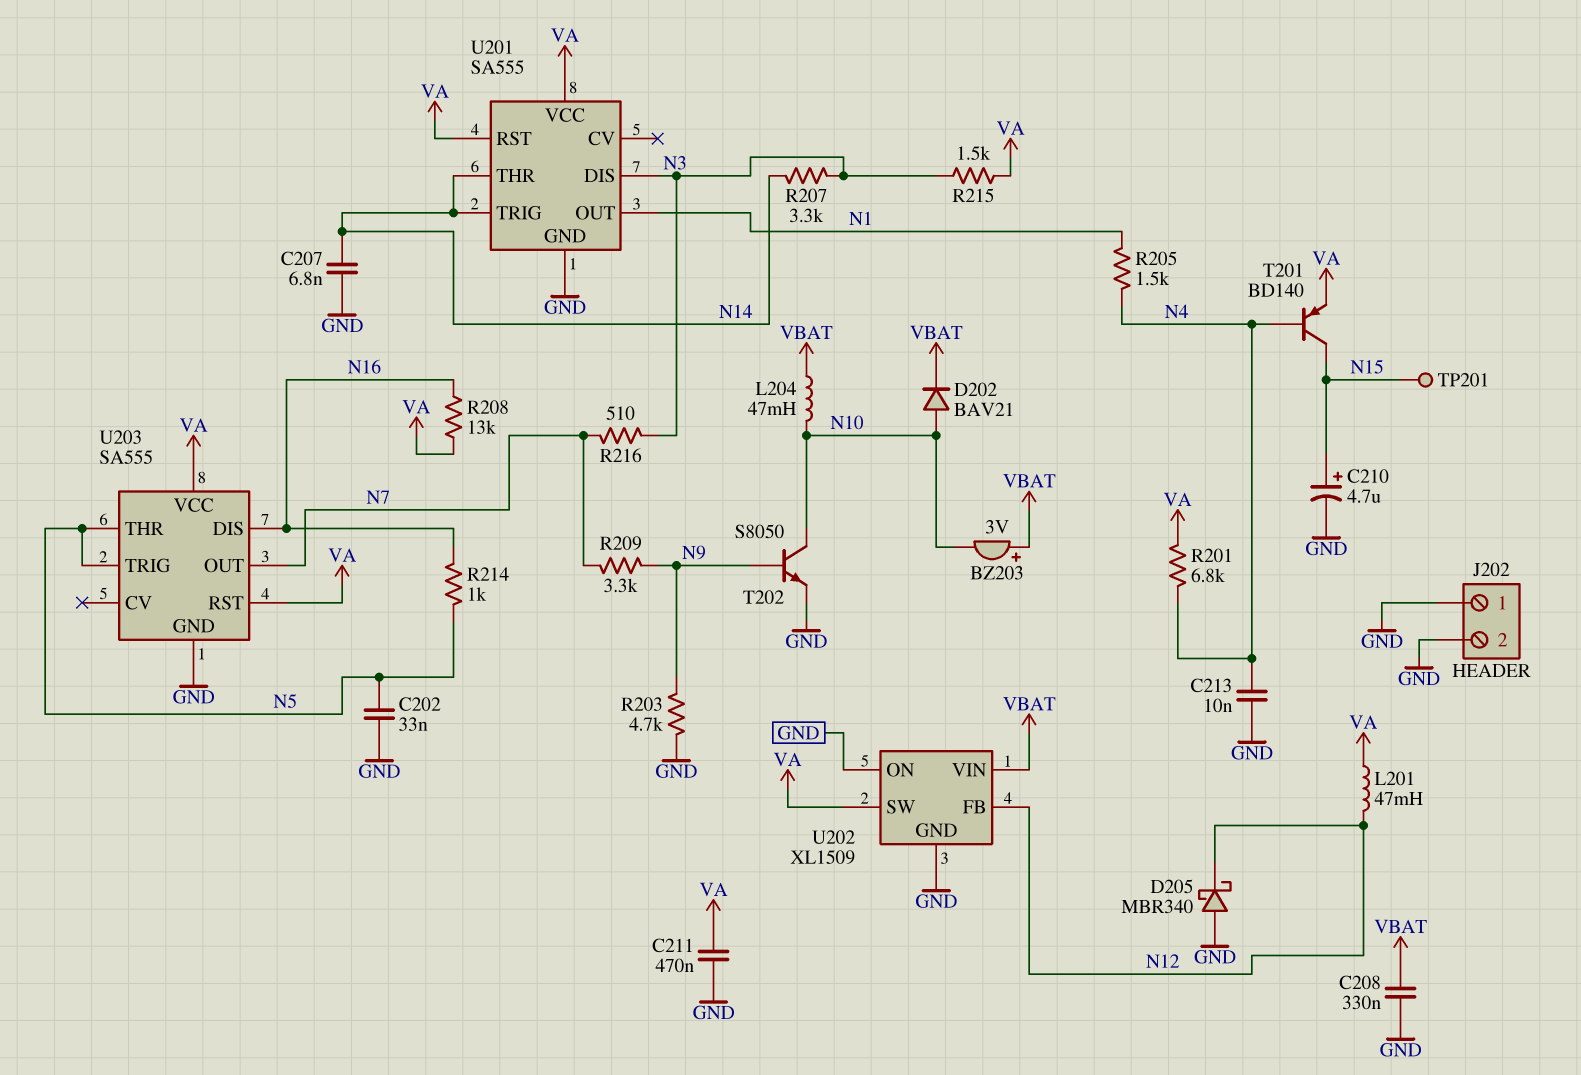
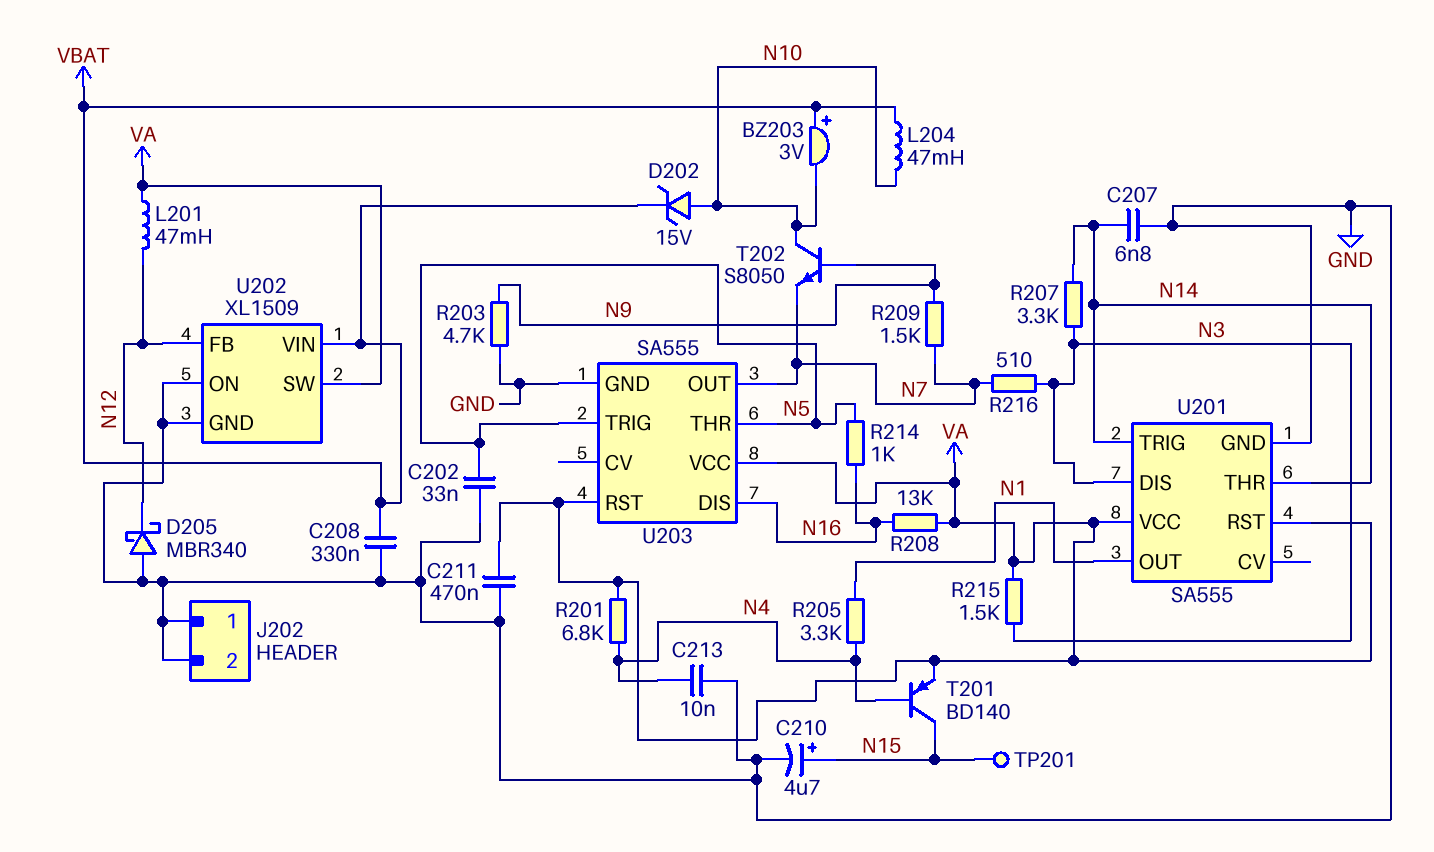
D202: diode BAV21 (A N10, K VBAT) -> zener 15V (A N10, K VBAT)
R205: 1.5k (N1, N4) -> 3.3k (N1, N4)
R209: 3.3k (N7, N9) -> 1.5k (N7, N9)
T202: NPN S8050 (B N9, C N10, E GND) -> NPN S8050 (B N9, C N10, E N7)

